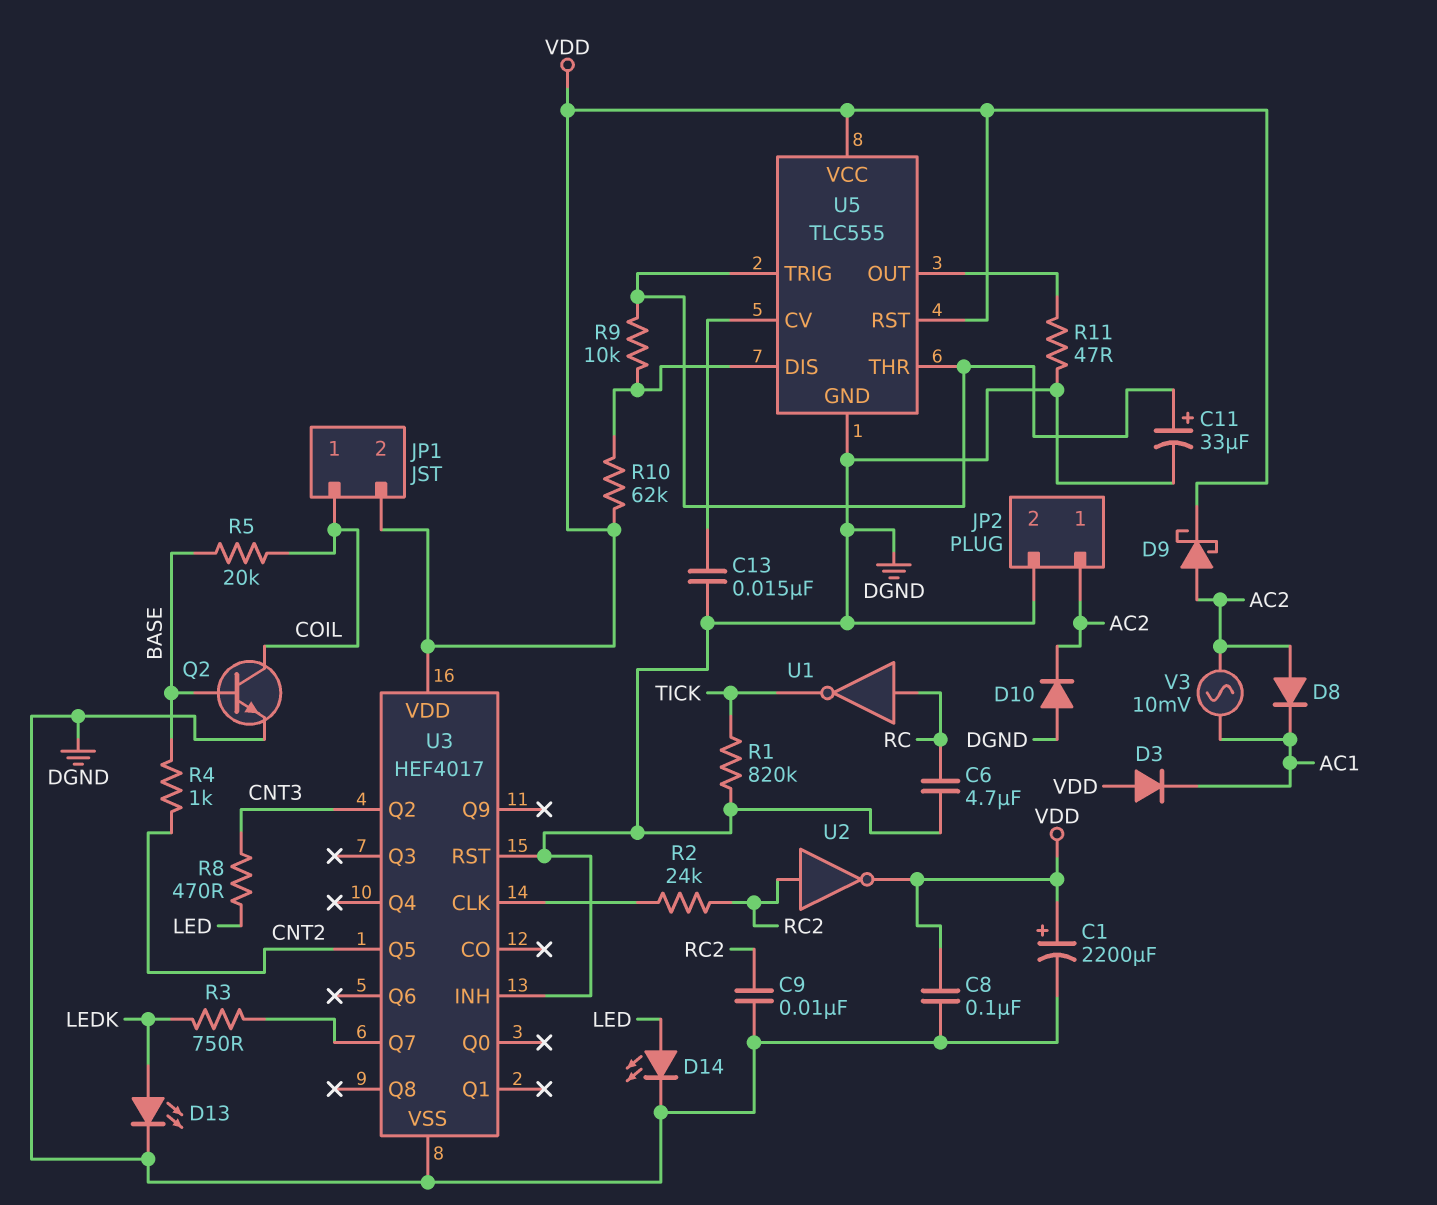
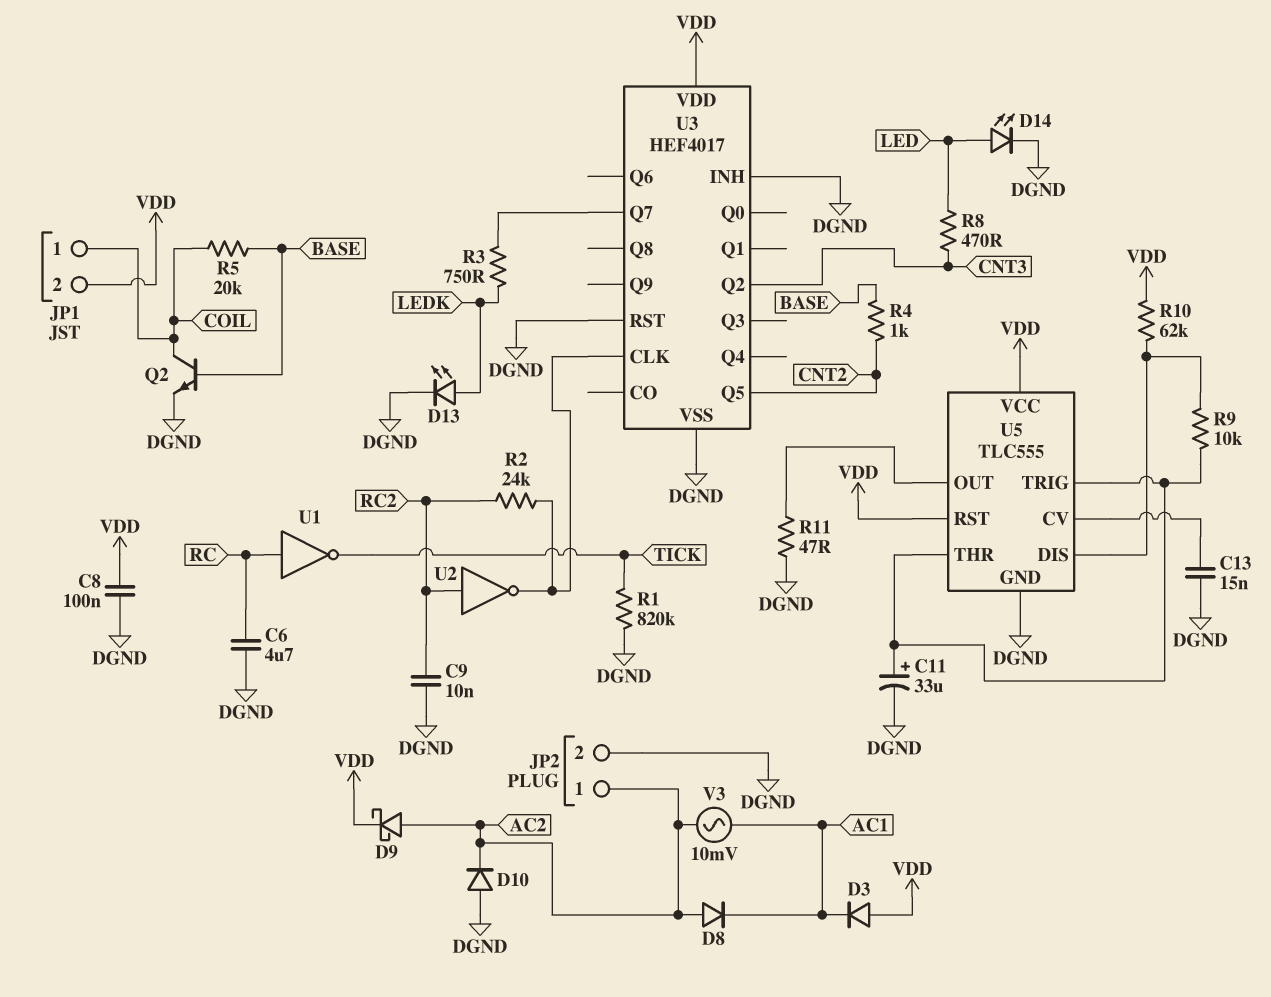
C1: 2200uF (plus VDD, minus DGND) -> none
U2: NOT (in RC2, out VDD) -> NOT (in RC2, out U3/CLK)

